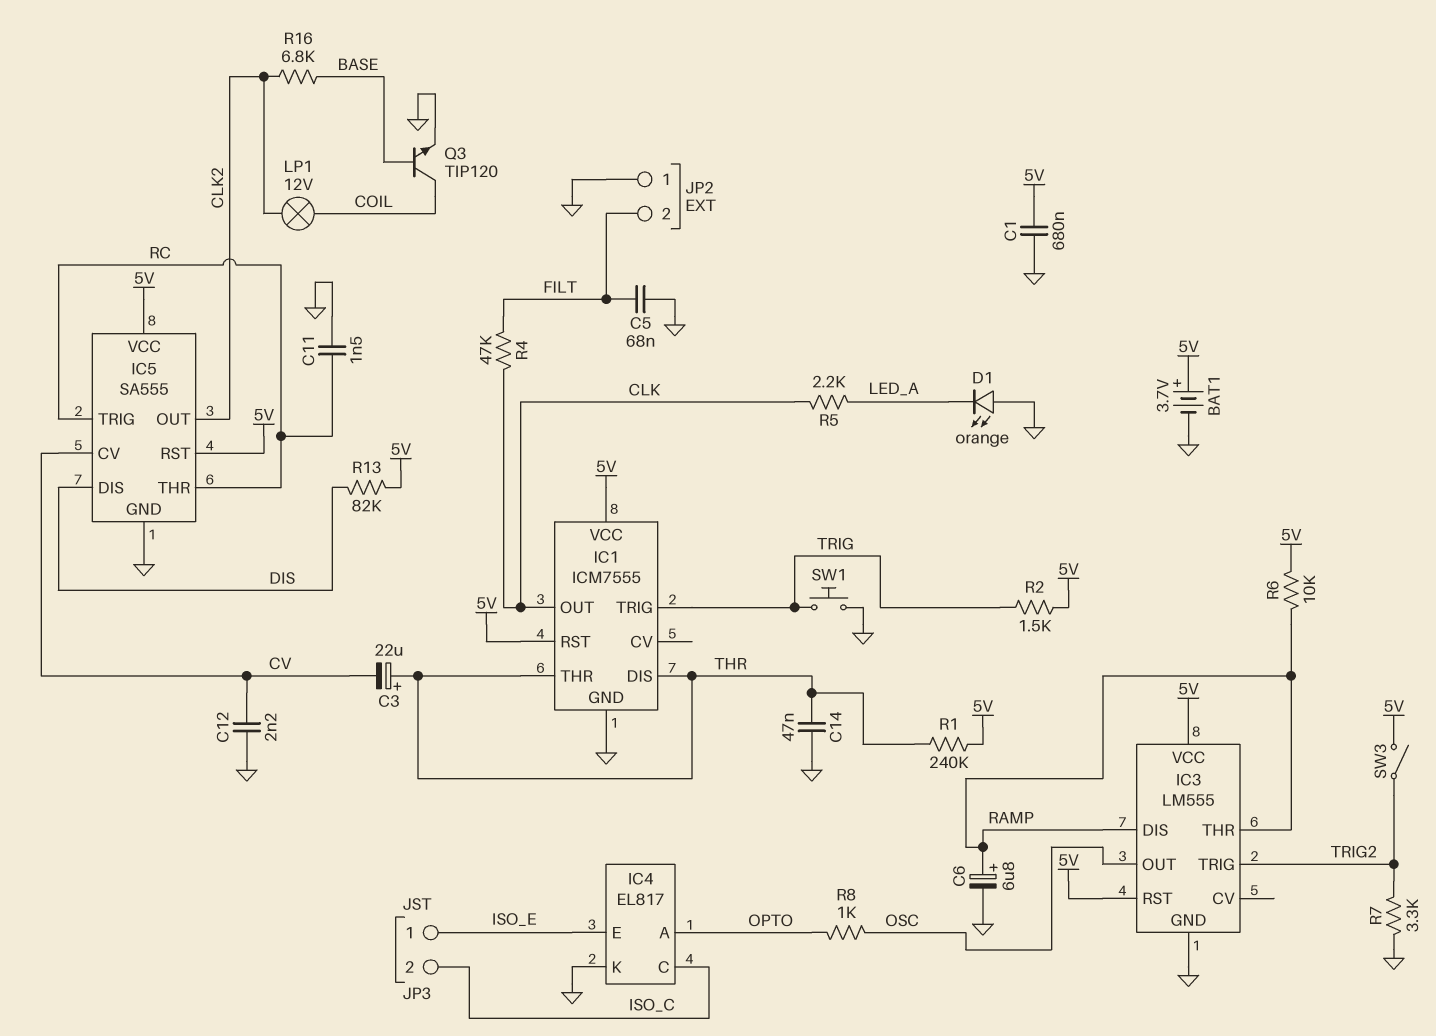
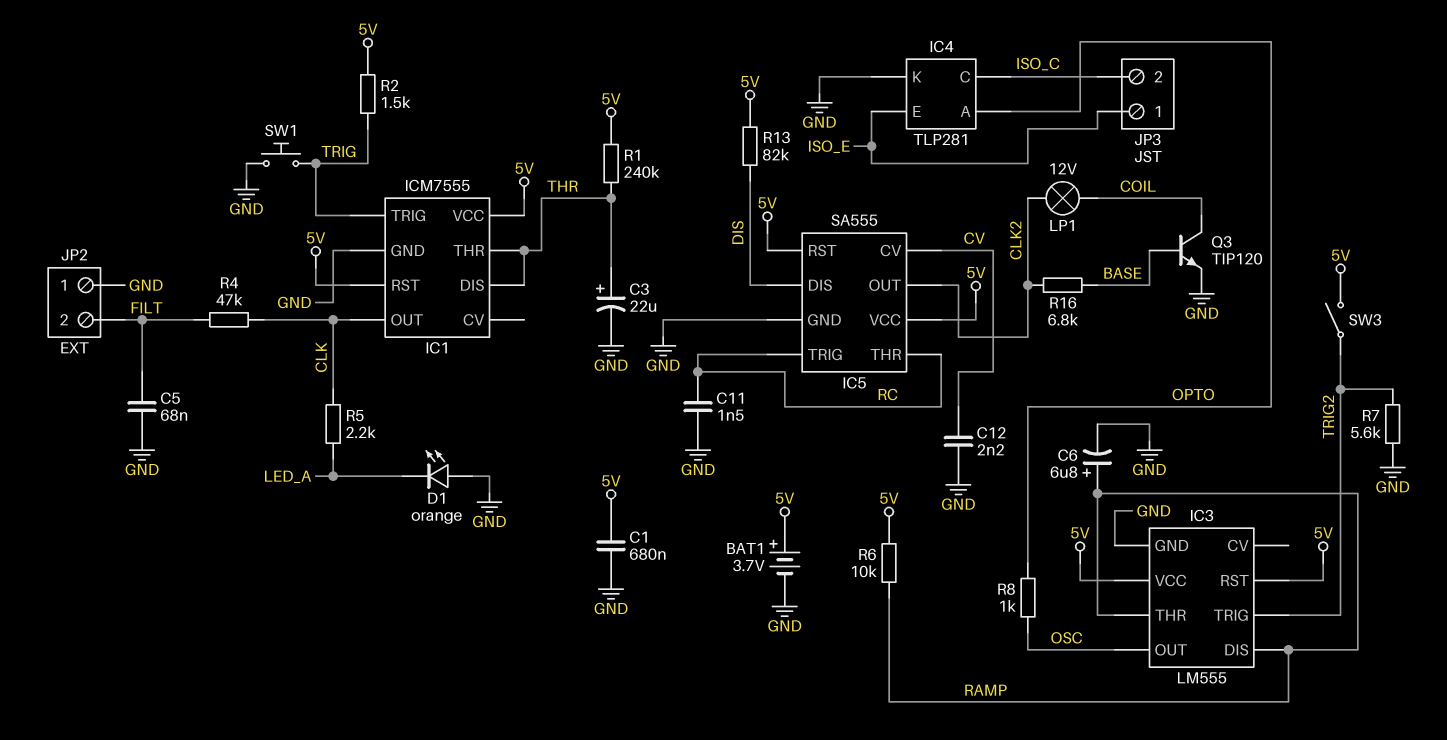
C3: 22uF (plus THR, minus CV) -> 22uF (plus THR, minus GND)
C14: 47nF (GND, THR) -> none
IC4: EL817 -> TLP281
R7: 3.3k (GND, TRIG2) -> 5.6k (GND, TRIG2)

